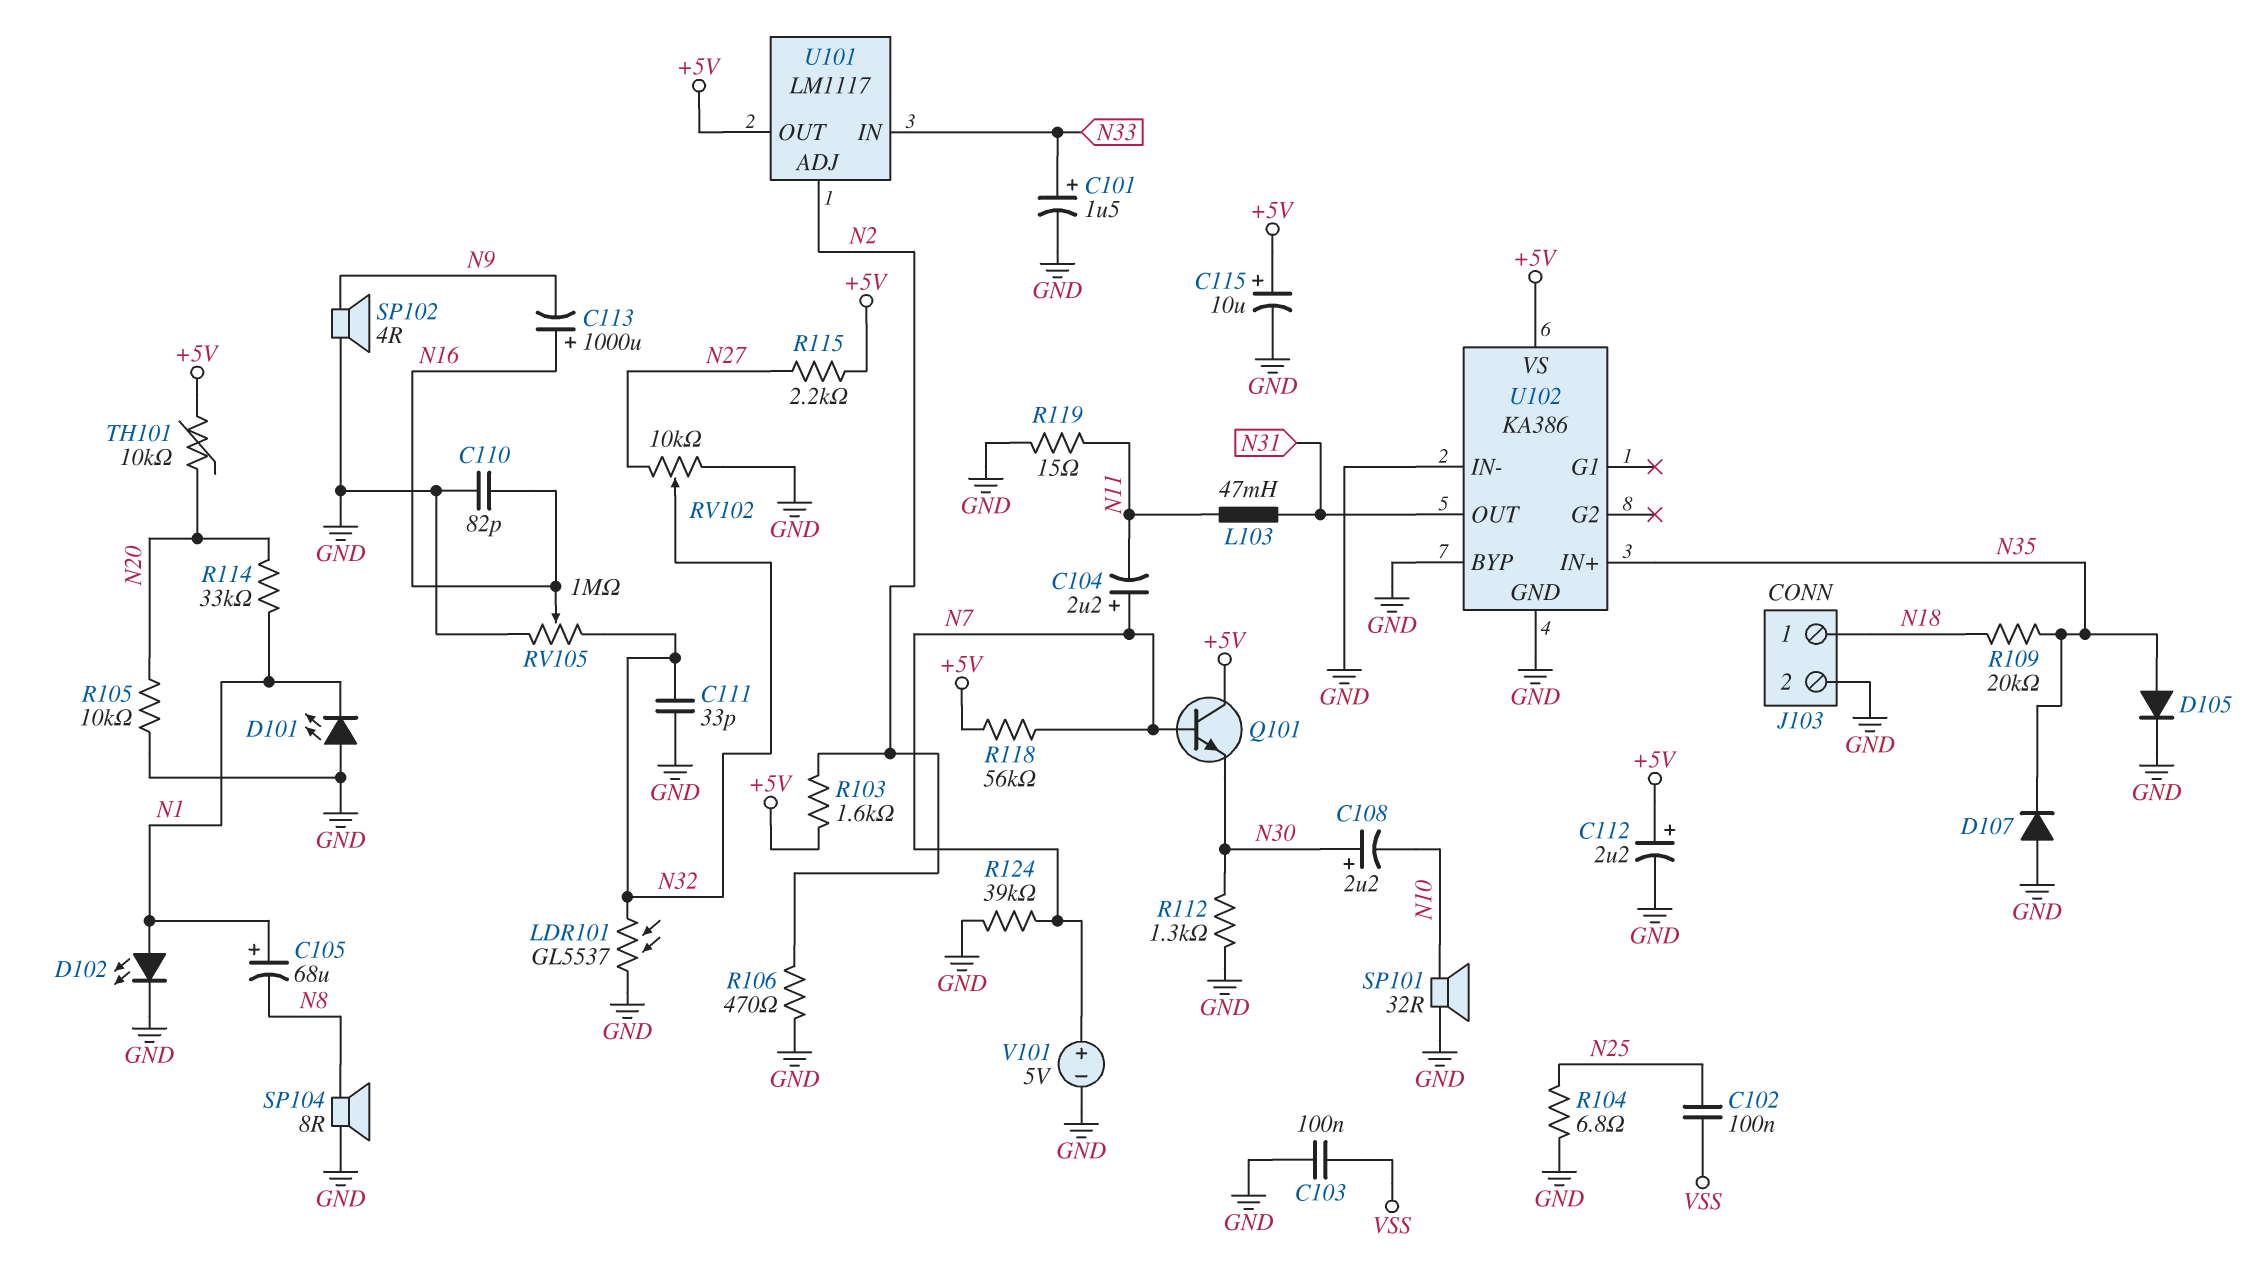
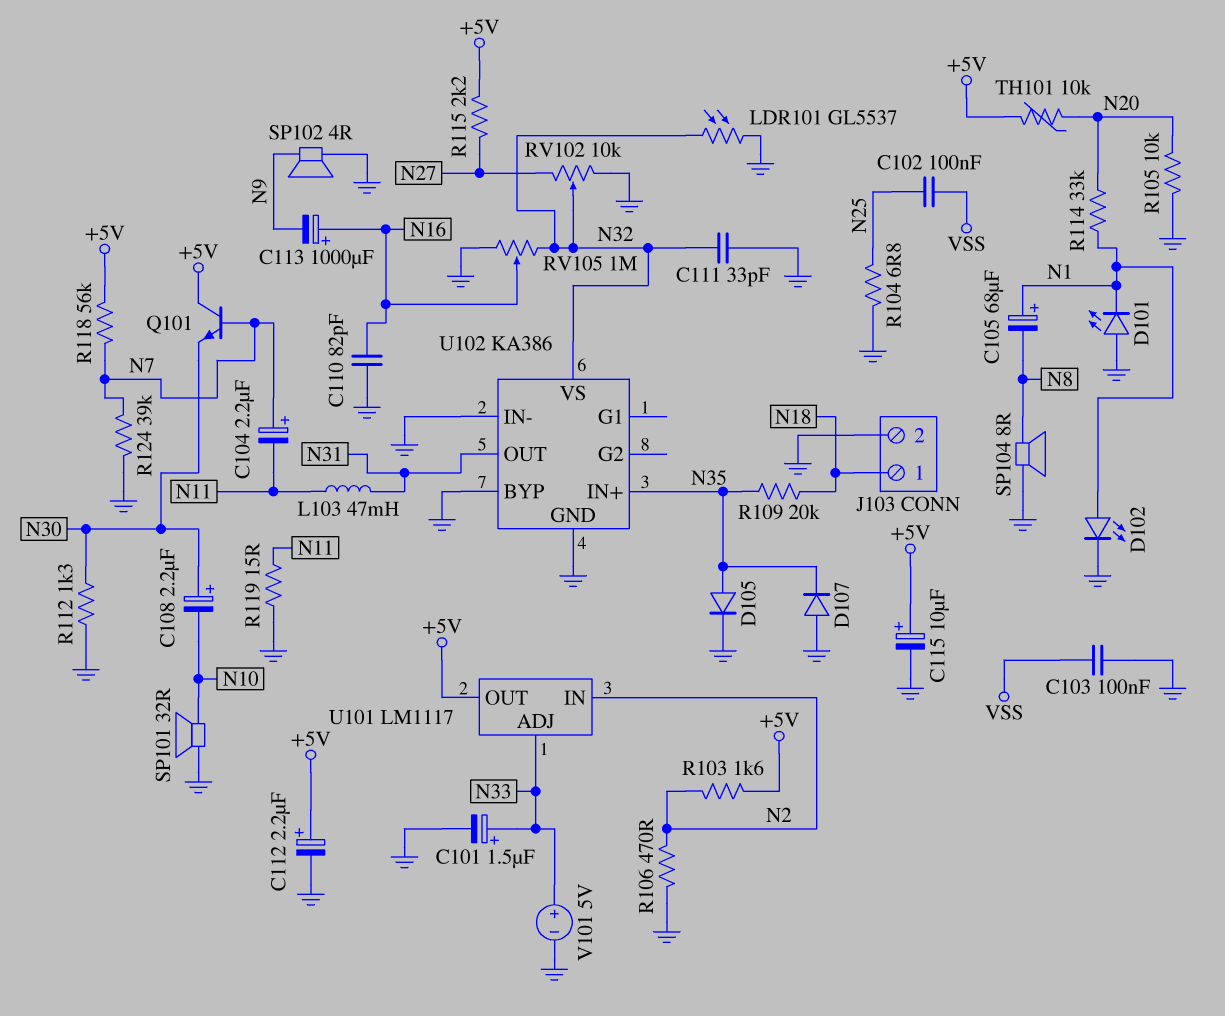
U101 pin ADJ: N2 -> N33
U101 pin IN: N33 -> N2
U102 pin VS: +5V -> N32
V101: 5V (plus N7, minus GND) -> 5V (plus N33, minus GND)

